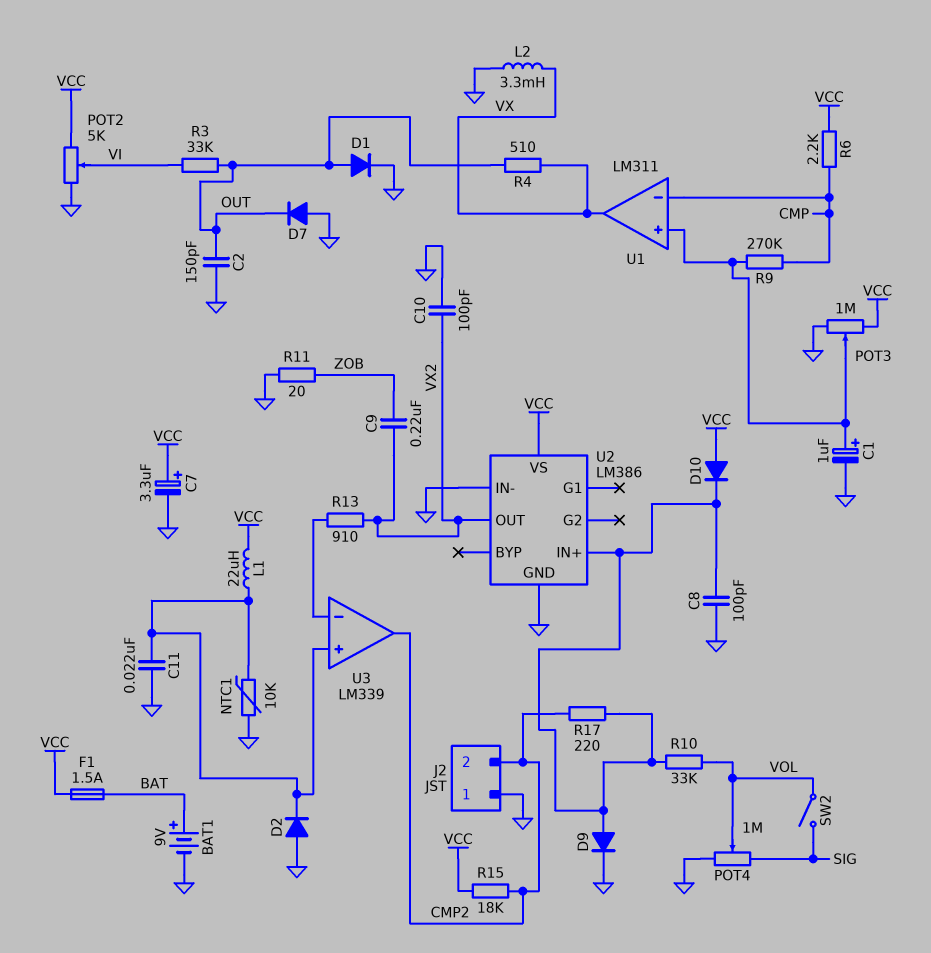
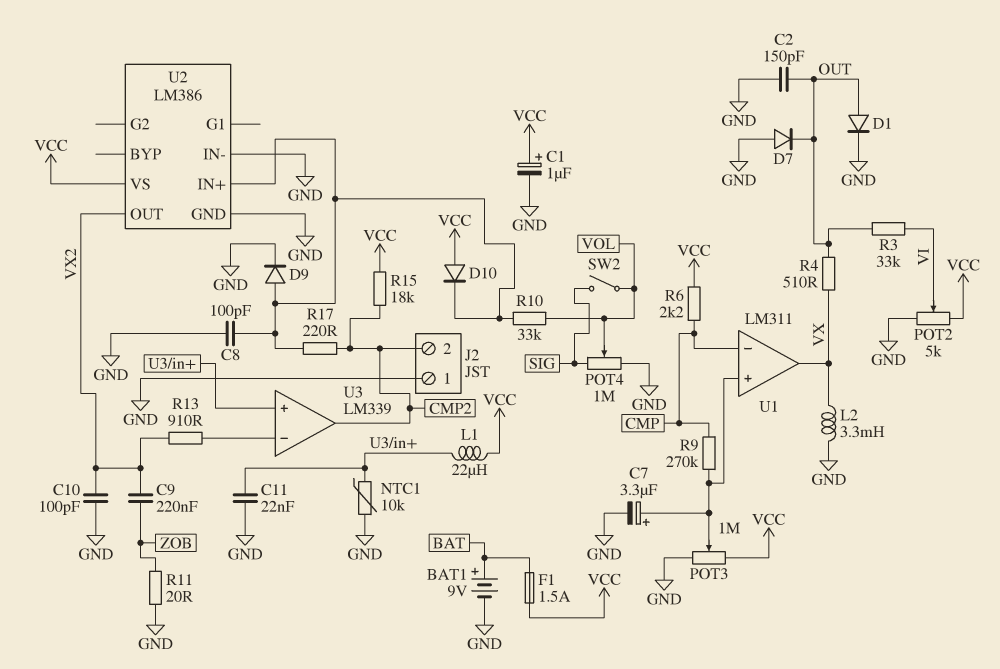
C1: 1uF (plus U1/in+, minus GND) -> 1uF (plus VCC, minus GND)
C7: 3.3uF (plus VCC, minus GND) -> 3.3uF (plus U1/in+, minus GND)
D2: diode (A GND, K U3/in+) -> none

